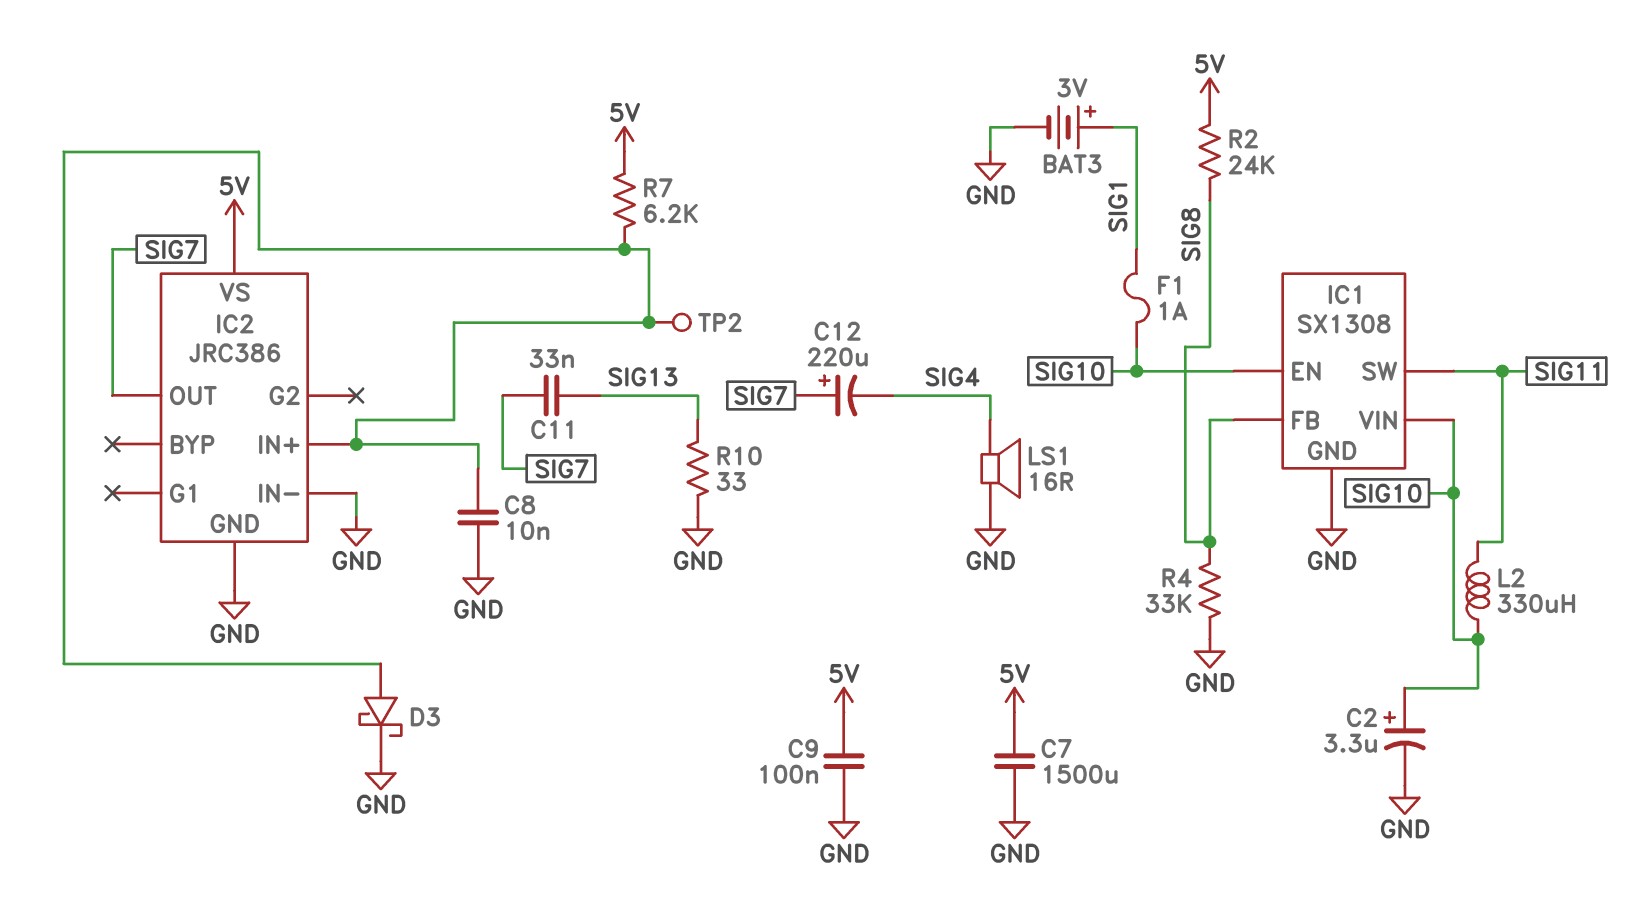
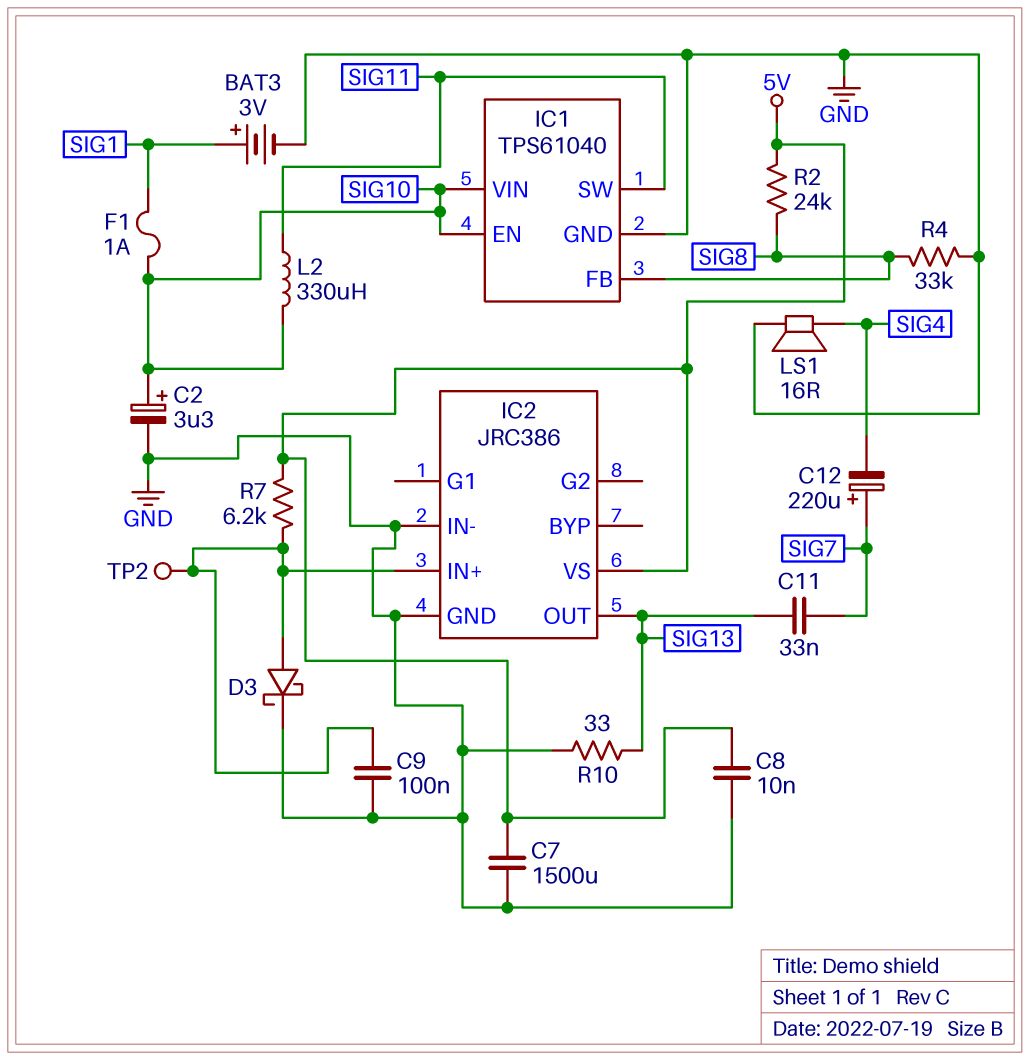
C8: 10nF (GND, IC2/IN+) -> 10nF (5V, GND)
C9: 100nF (5V, GND) -> 100nF (GND, IC2/IN+)
IC1: SX1308 -> TPS61040
IC2 pin OUT: SIG7 -> SIG13

